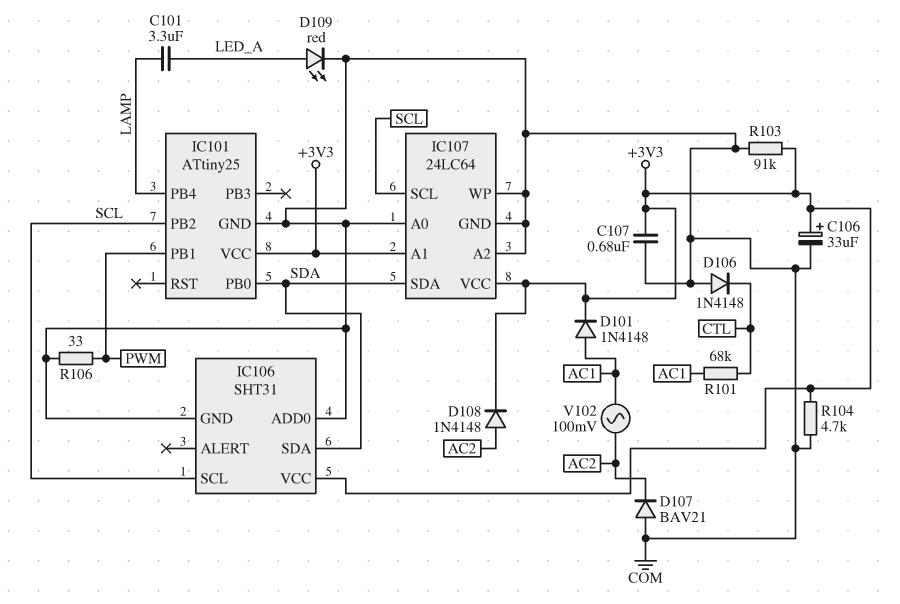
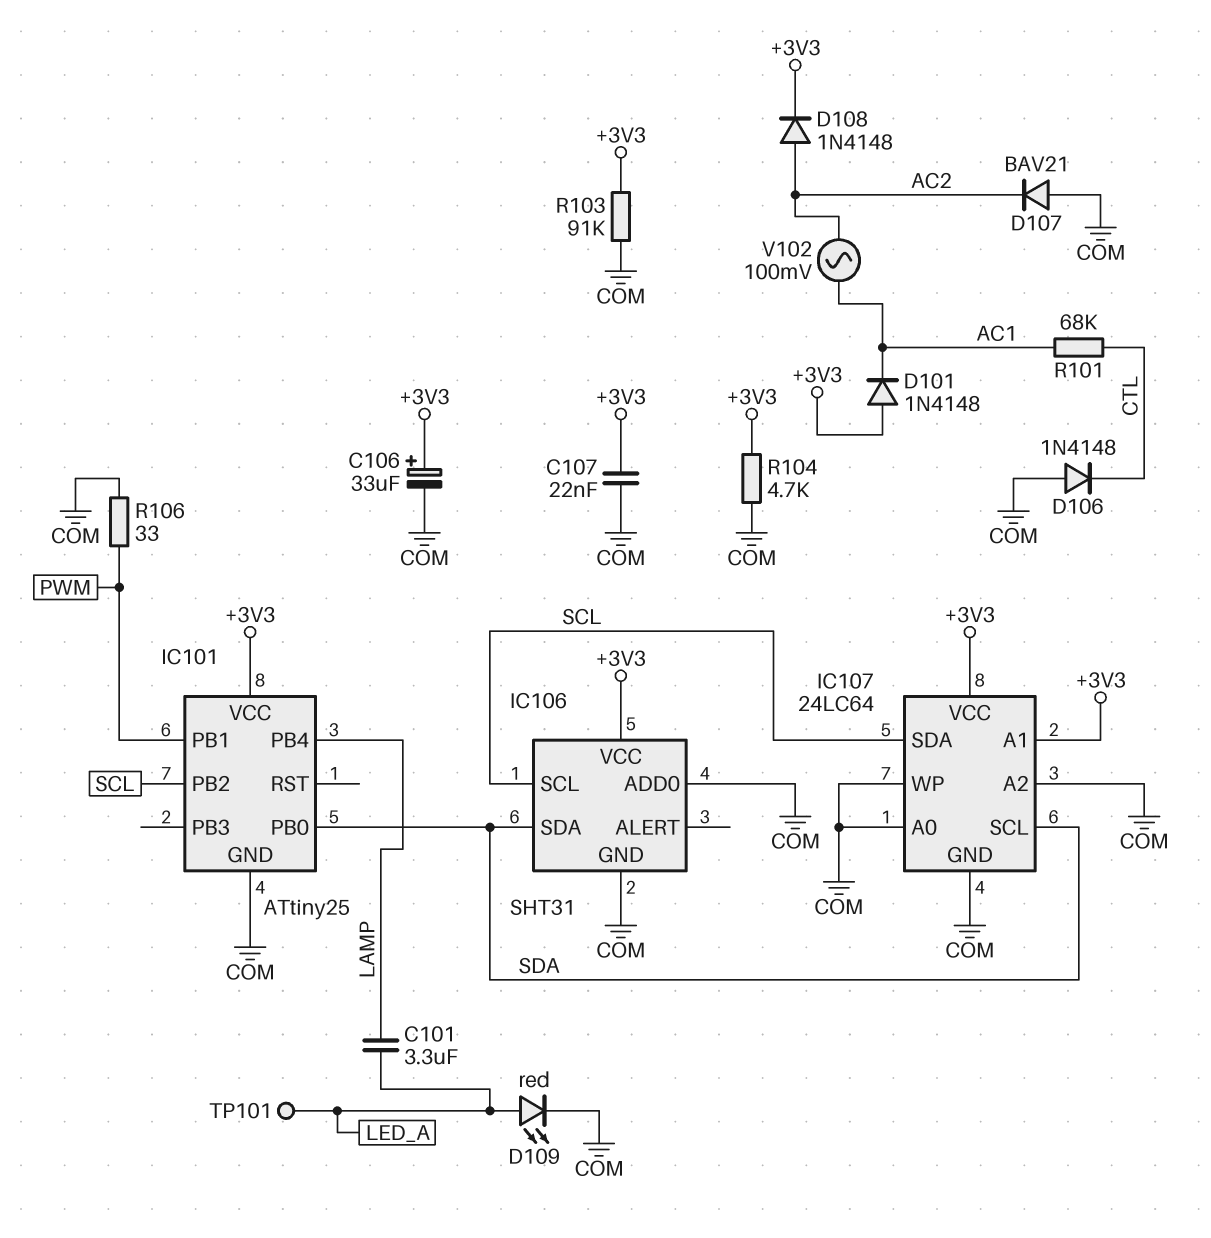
C107: 680nF (+3V3, COM) -> 22nF (+3V3, COM)
D101: diode 1N4148 (A AC1, K +3V3) -> diode 1N4148 (A +3V3, K AC1)
IC107 pin SCL: SCL -> SDA
IC107 pin SDA: SDA -> SCL
TP101: none -> test point (LED_A)

